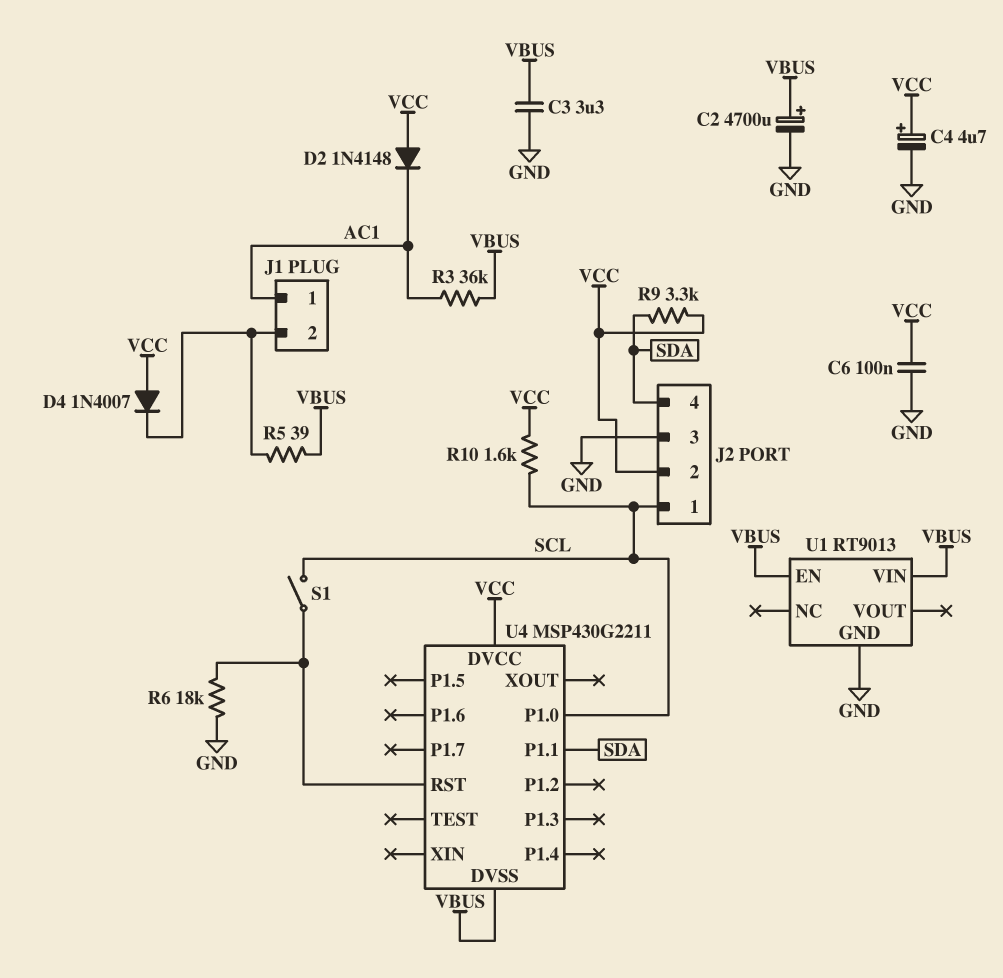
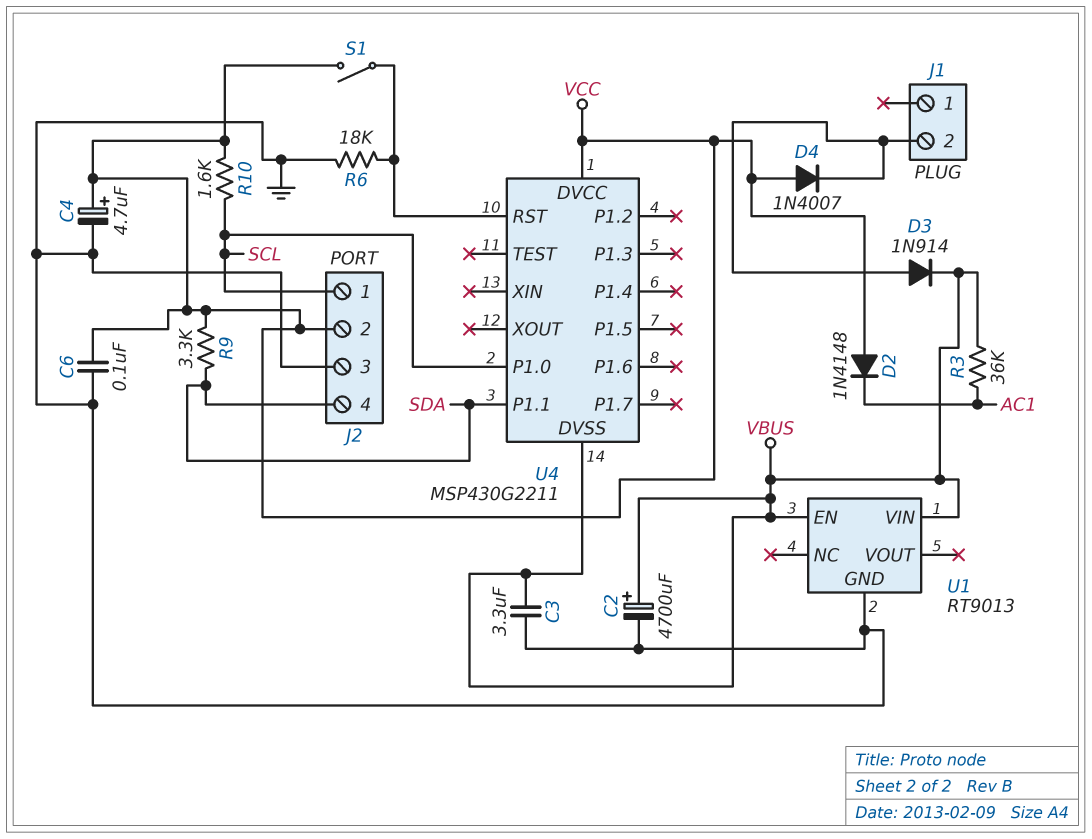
D3: none -> diode 1N914 (A J1/2, K VBUS)
J1 pin 1: AC1 -> none
R5: 39 (J1/2, VBUS) -> none
S1: switch (SCL, U4/RST) -> switch (U4/RST, VCC)

